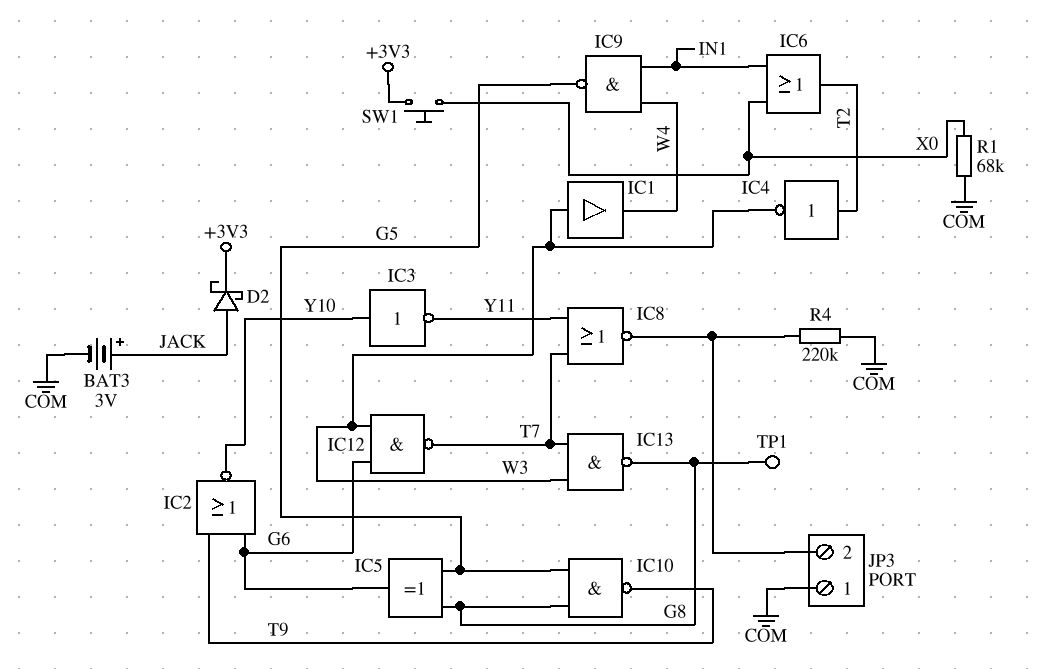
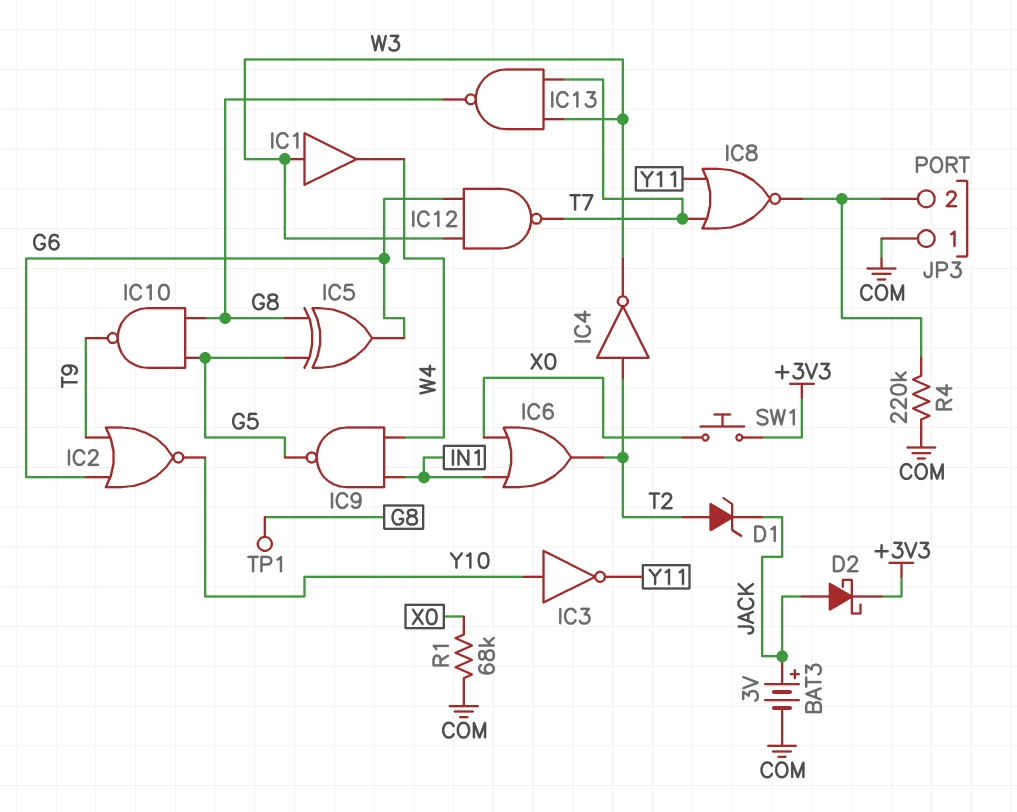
D1: none -> zener (A T2, K JACK)

